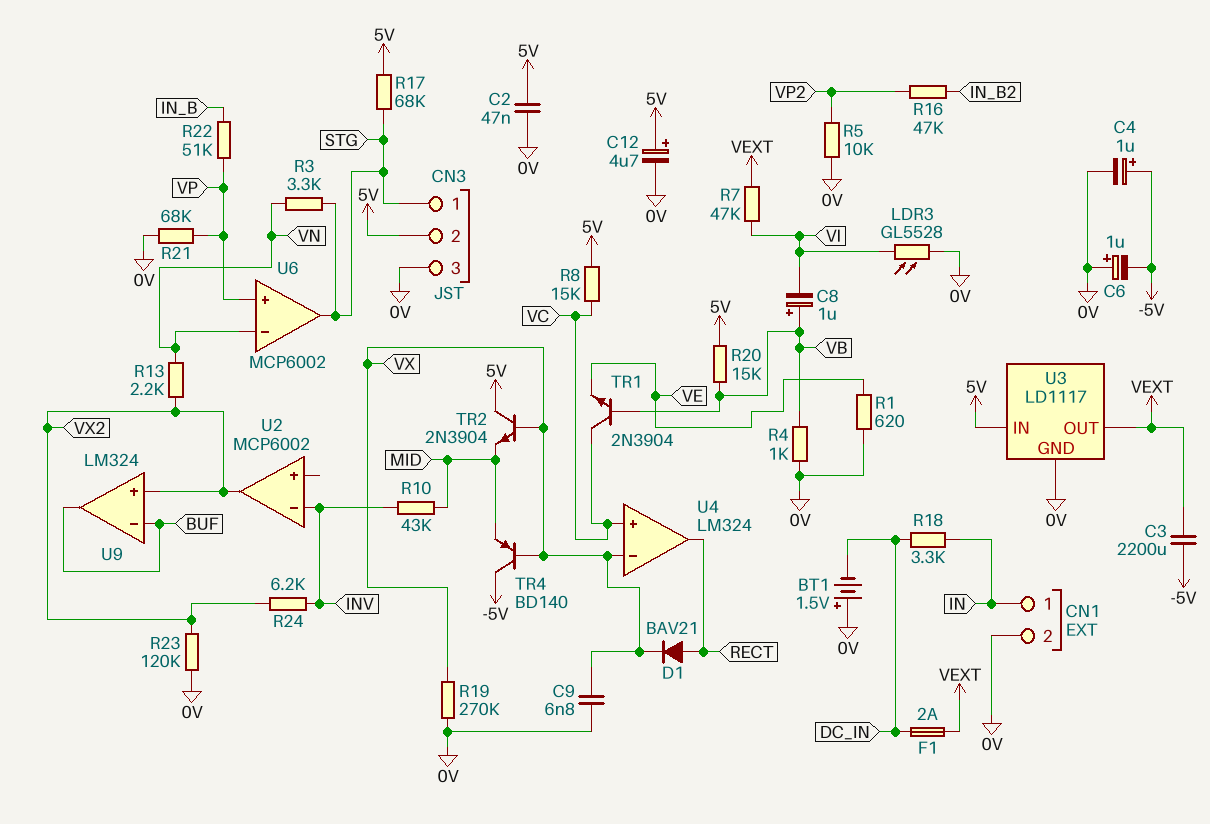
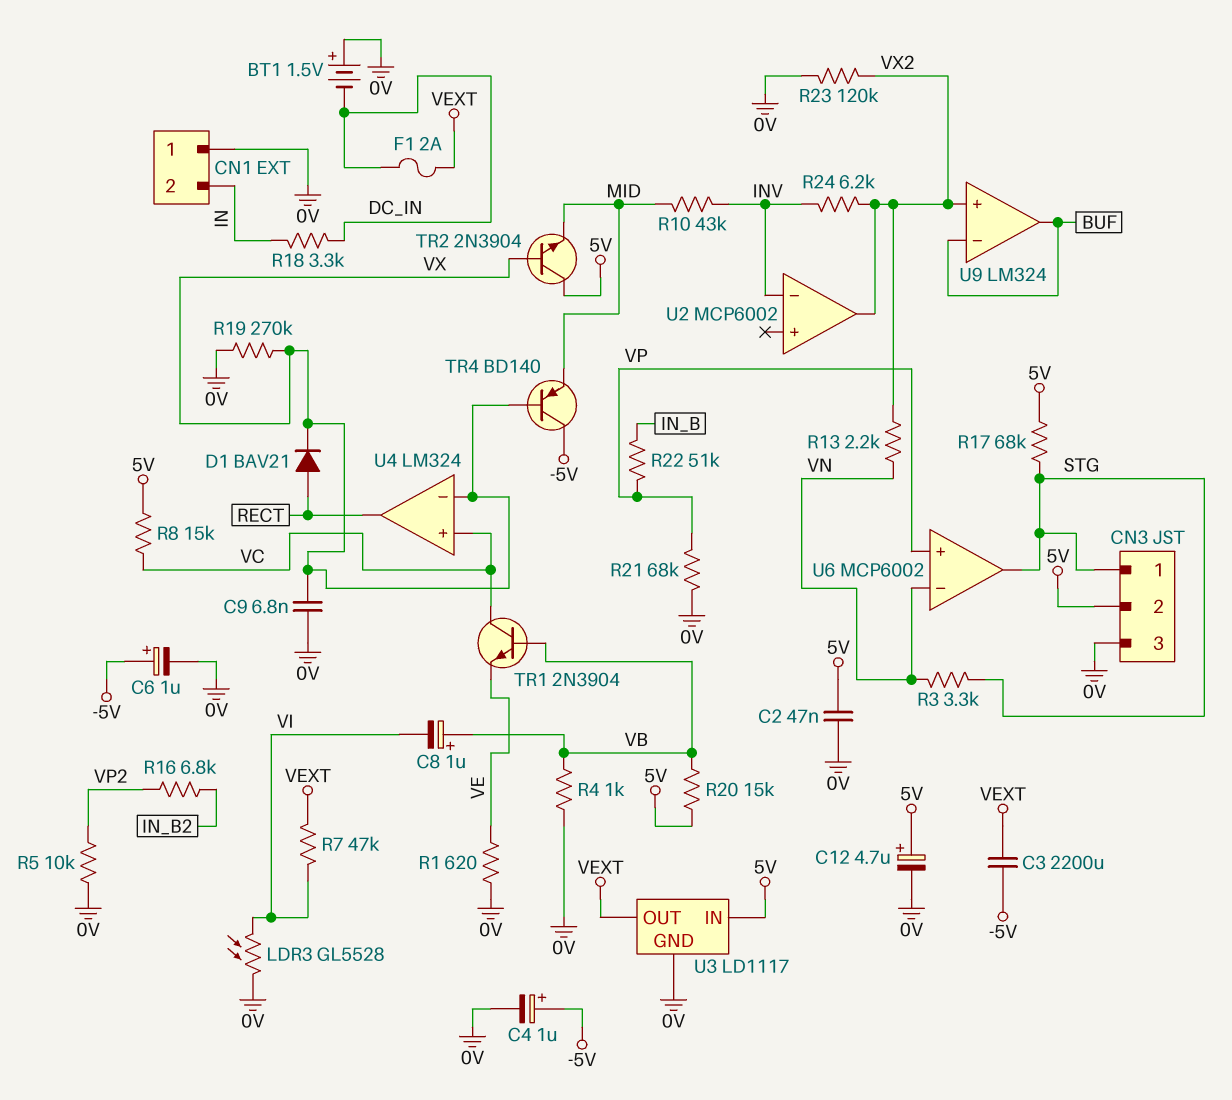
C6: 1uF (plus 0V, minus -5V) -> 1uF (plus -5V, minus 0V)
CN1 pin 1: IN -> 0V
CN1 pin 2: 0V -> IN
R16: 47k (IN_B2, VP2) -> 6.8k (IN_B2, VP2)

